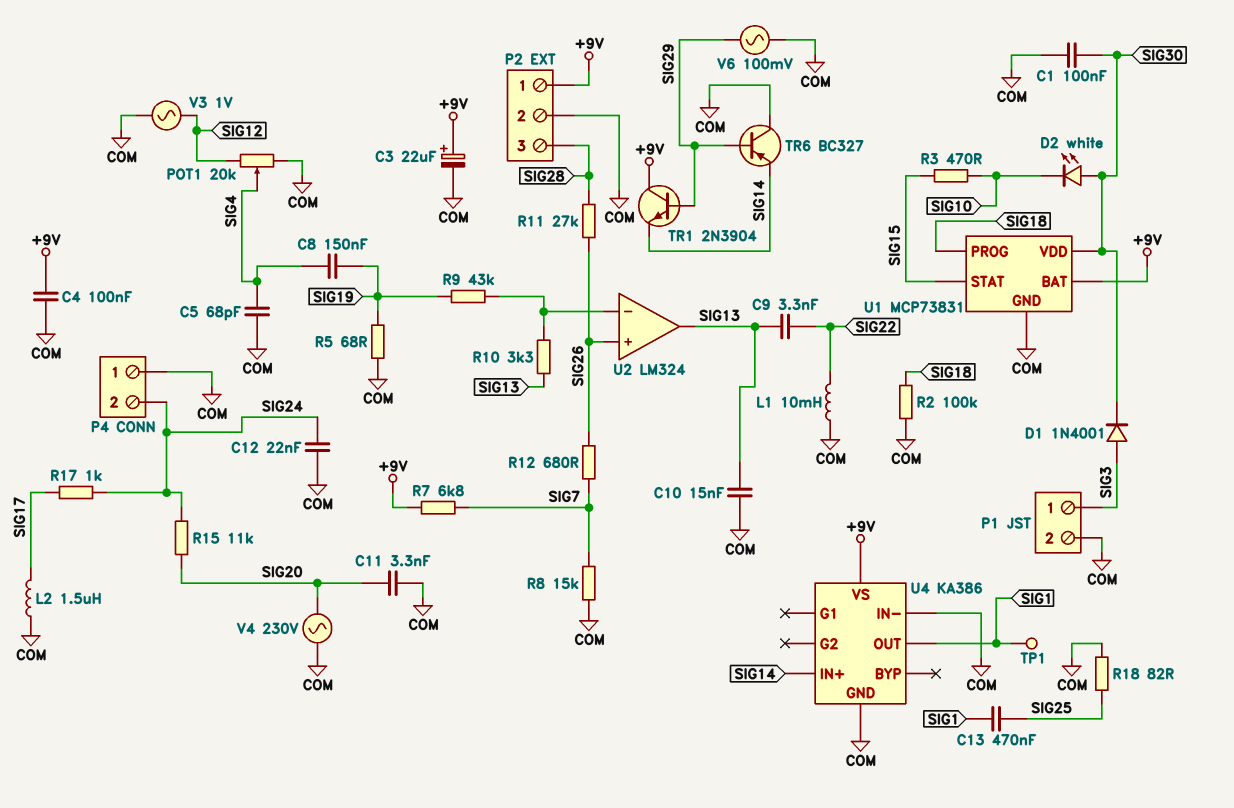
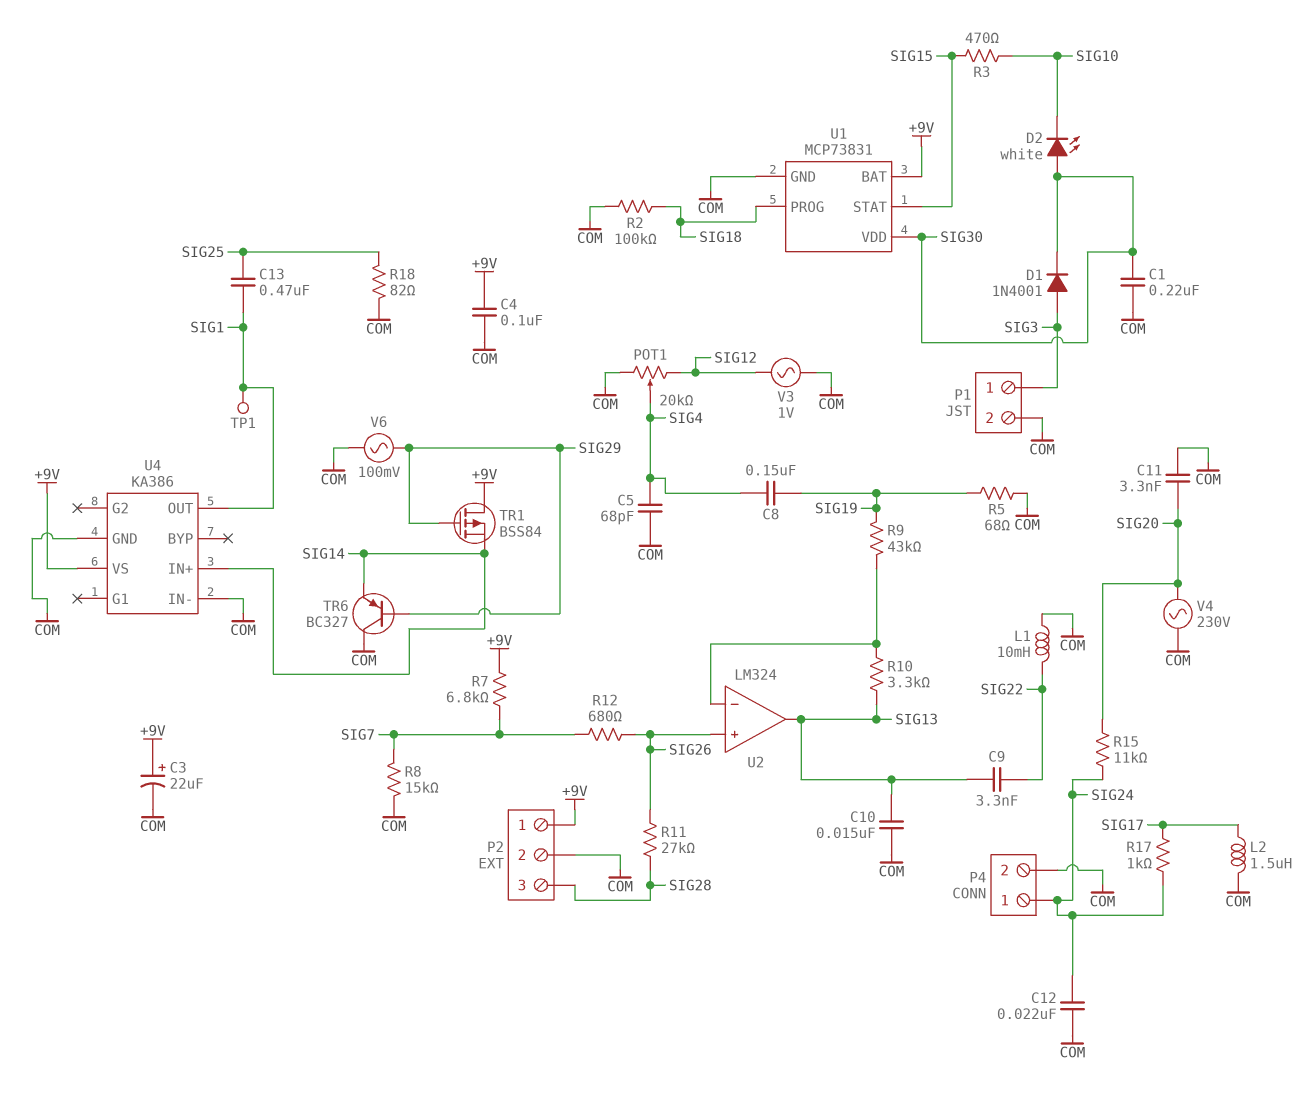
C1: 100nF (COM, SIG30) -> 220nF (COM, SIG30)
P4 pin 1: COM -> SIG24
P4 pin 2: SIG24 -> COM
TR1: NPN 2N3904 (B SIG29, C +9V, E SIG14) -> PMOS BSS84 (G SIG29, D +9V, S SIG14)

